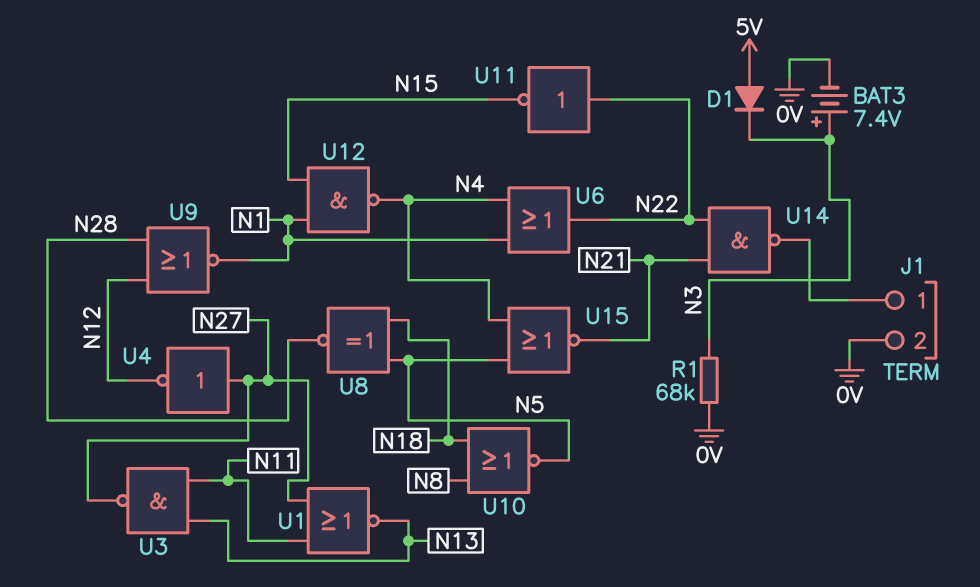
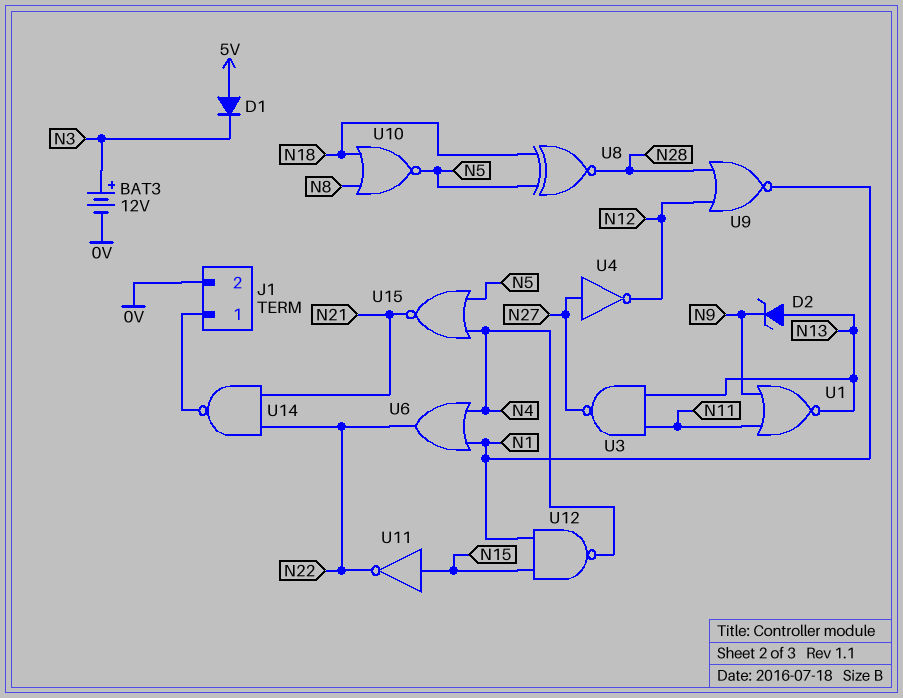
BAT3: 7.4V (plus N3, minus 0V) -> 12V (plus N3, minus 0V)
D2: none -> zener (A N13, K N9)
R1: 68k (0V, N3) -> none
U1: NOR (in N11, in N27, out N13) -> NOR (in N9, in N11, out N13)
U11: NOT (in N22, out N15) -> NOT (in N15, out N22)

